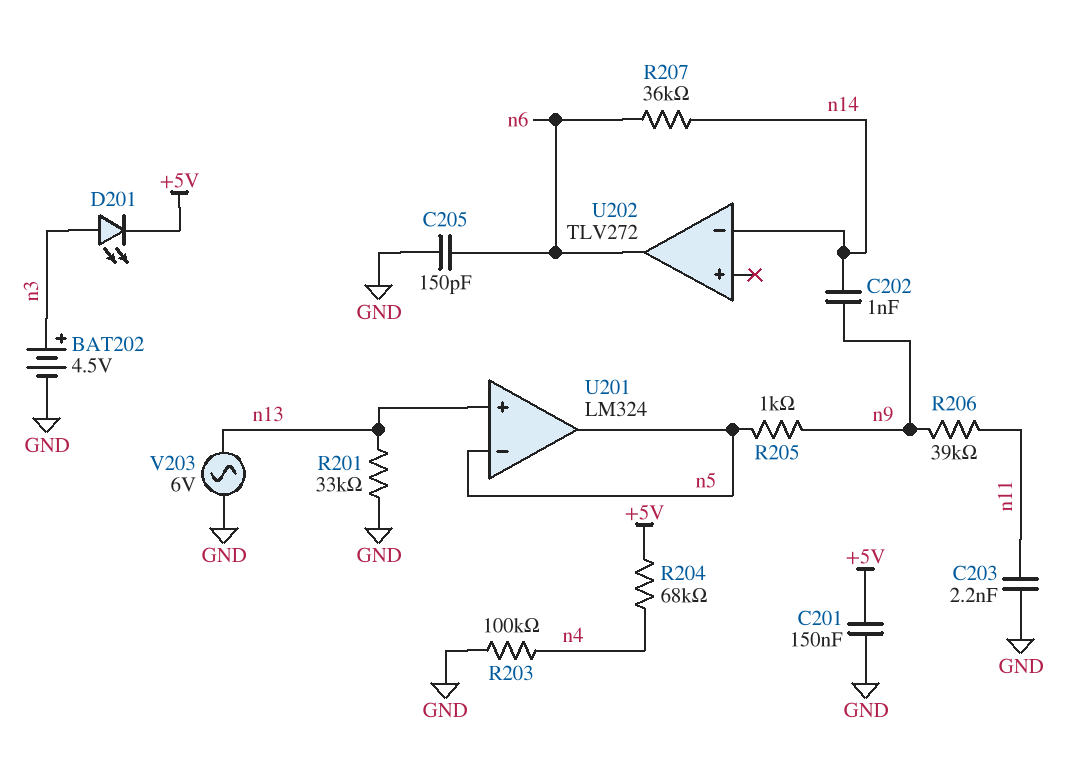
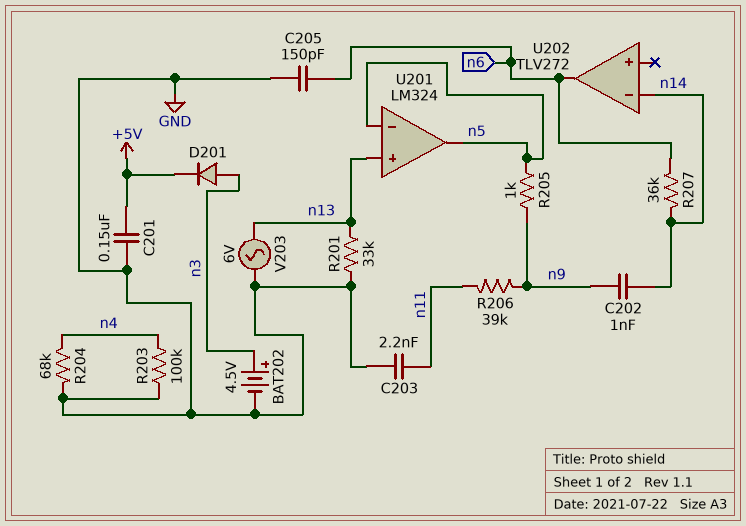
D201: LED (A n3, K +5V) -> diode (A n3, K +5V)
R204: 68k (+5V, n4) -> 68k (GND, n4)

